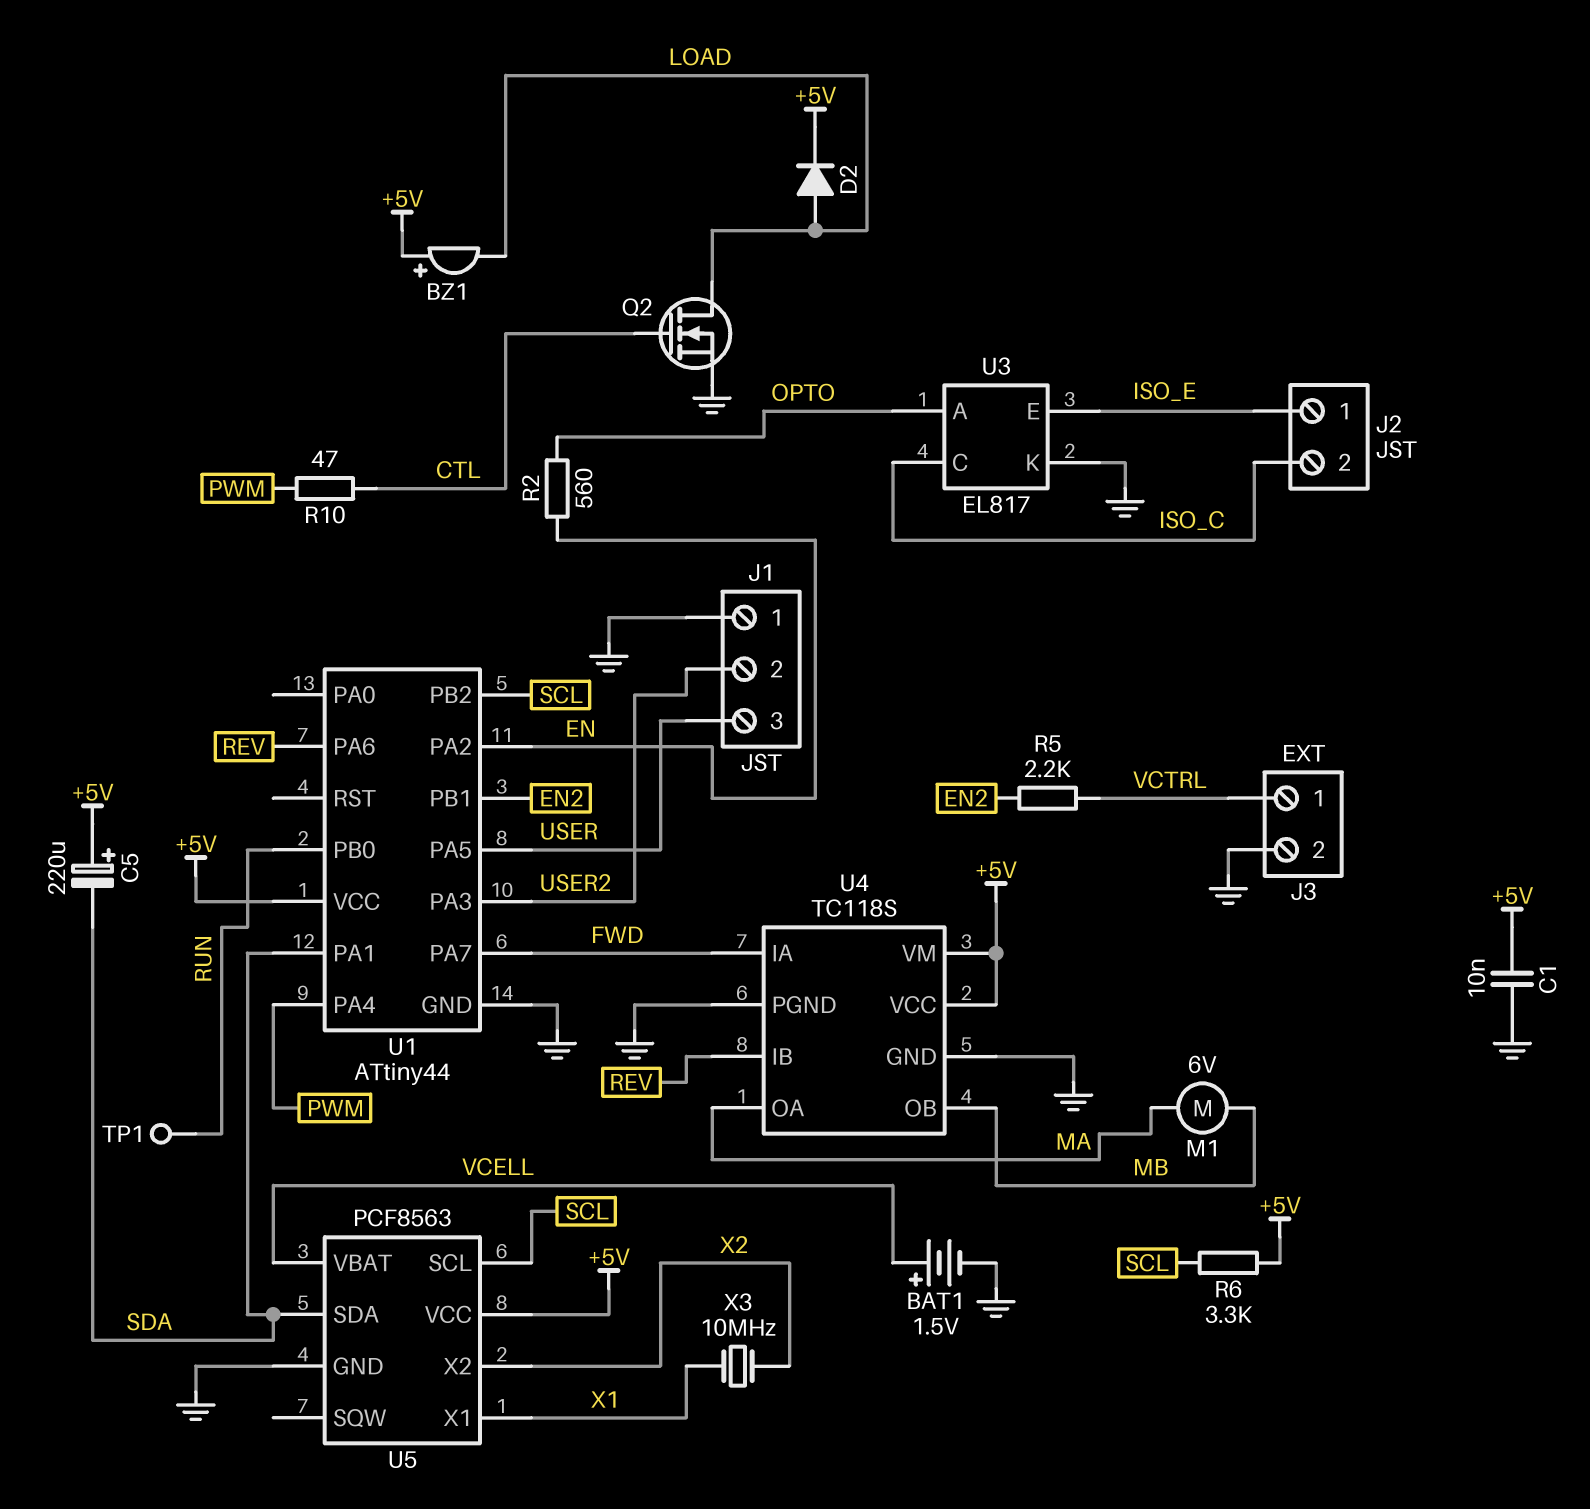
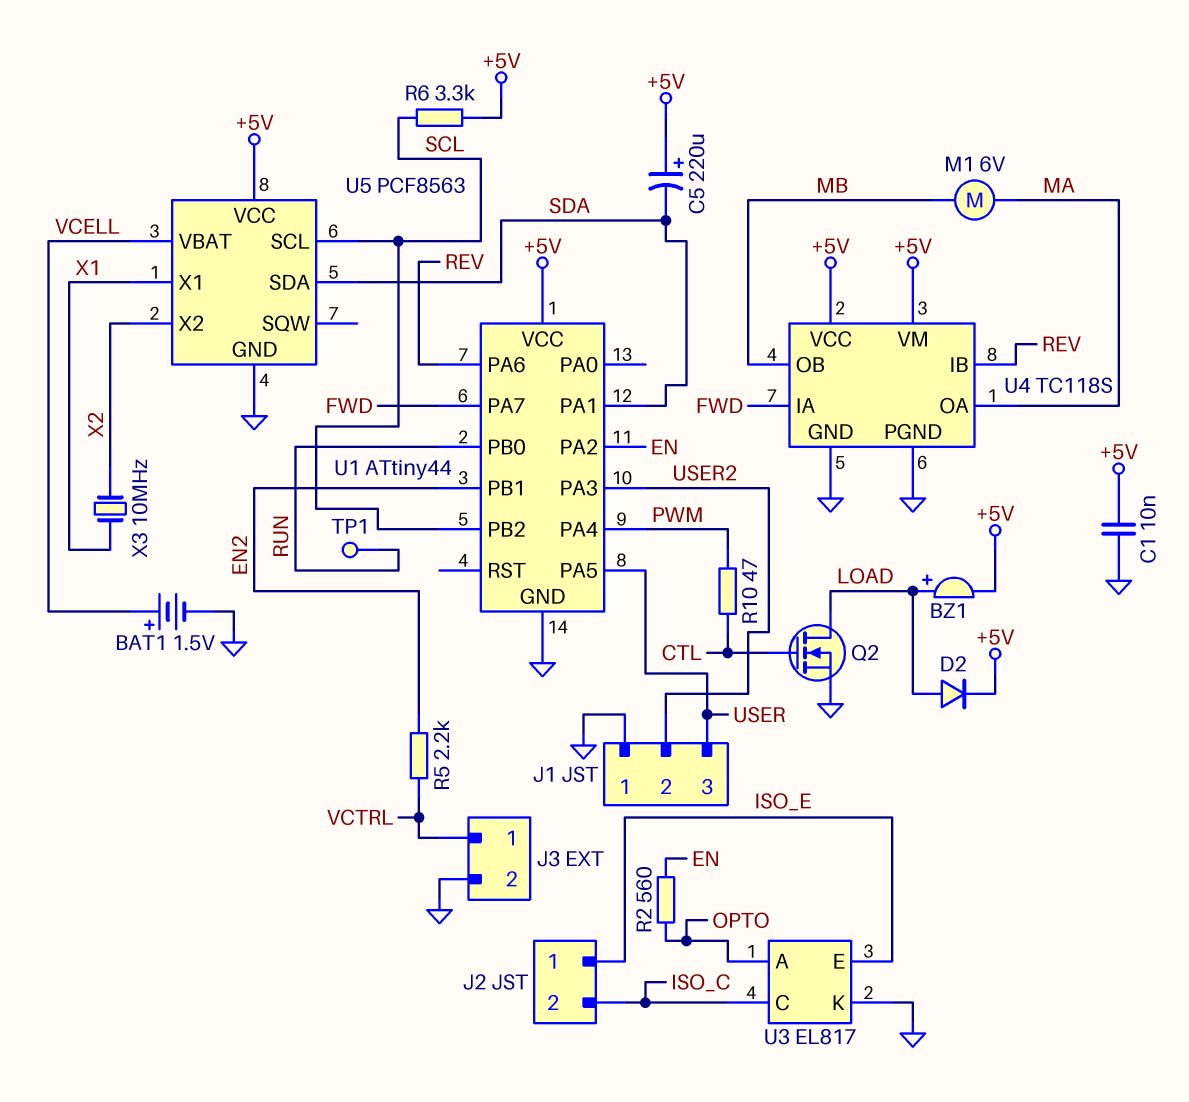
BZ1: buzzer (plus +5V, minus LOAD) -> buzzer (plus LOAD, minus +5V)

